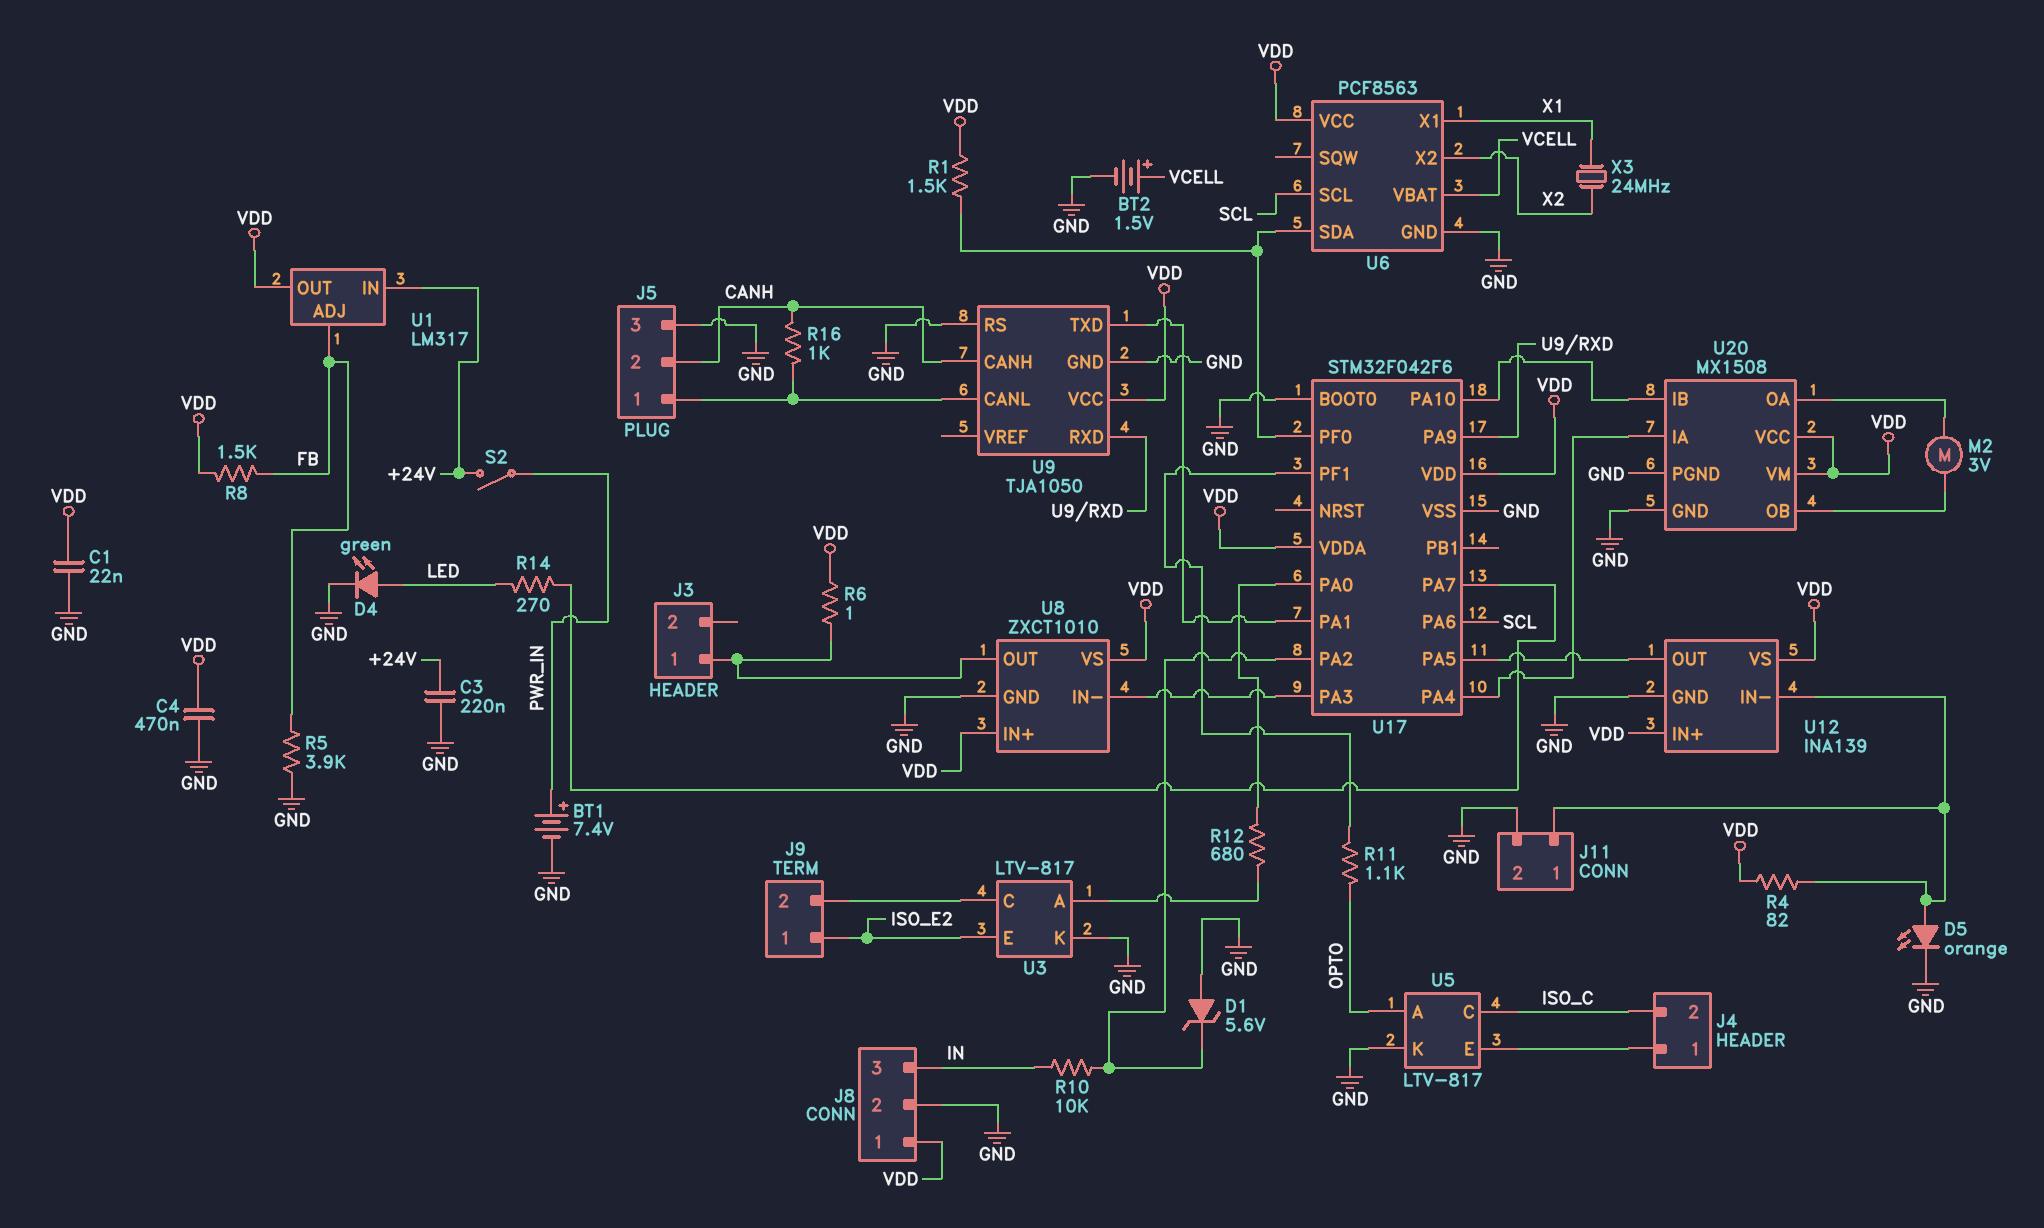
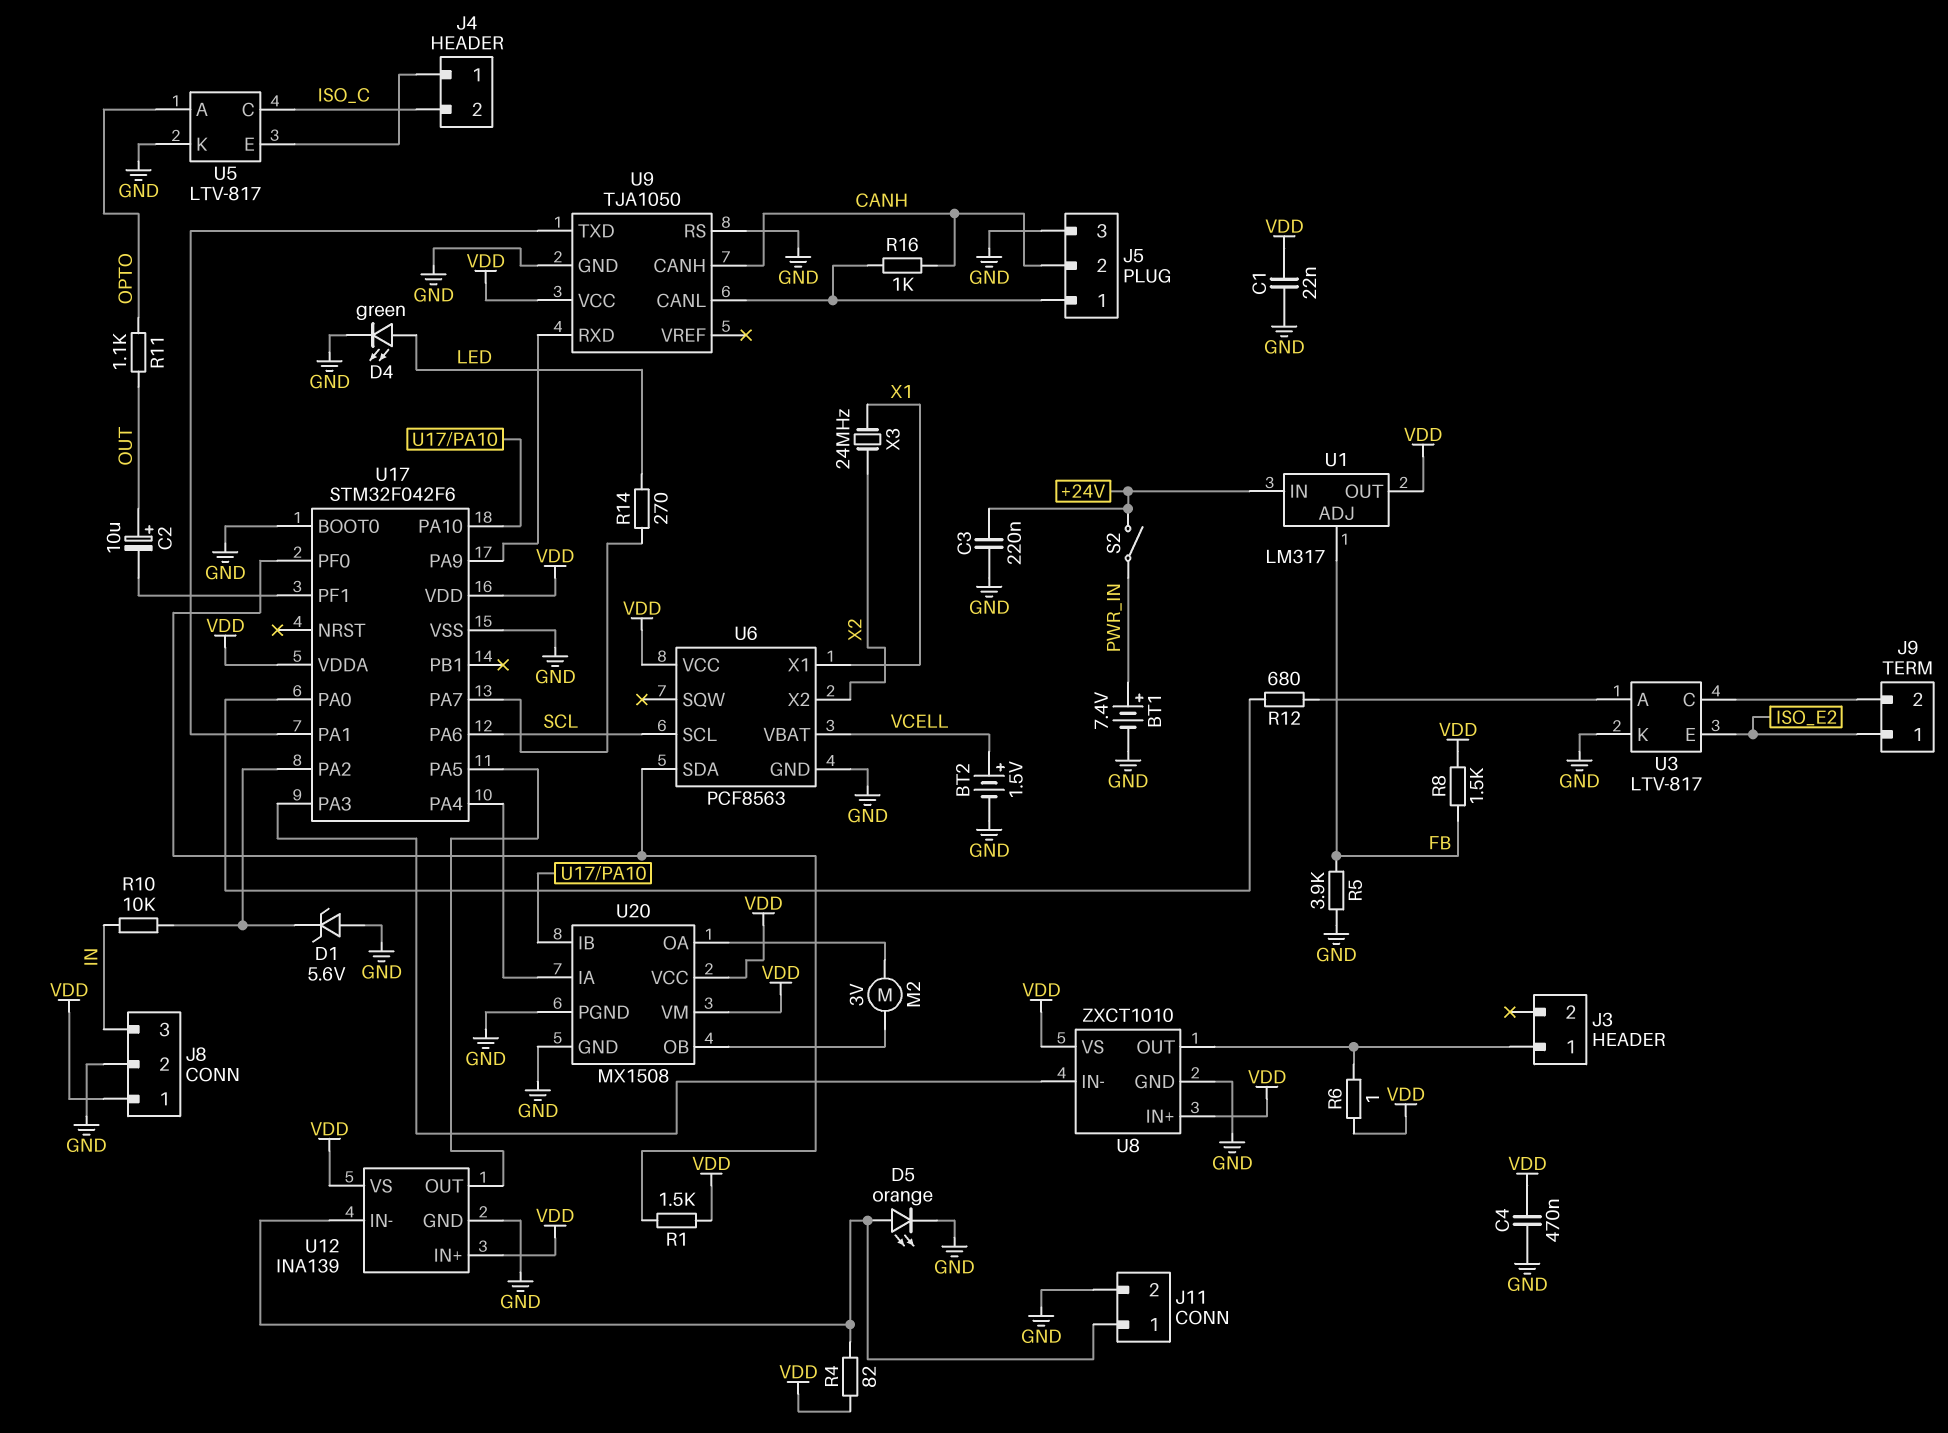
C2: none -> 10uF (plus OUT, minus U17/PF1)
R11: 1.1k (OPTO, U17/PF1) -> 1.1k (OPTO, OUT)

